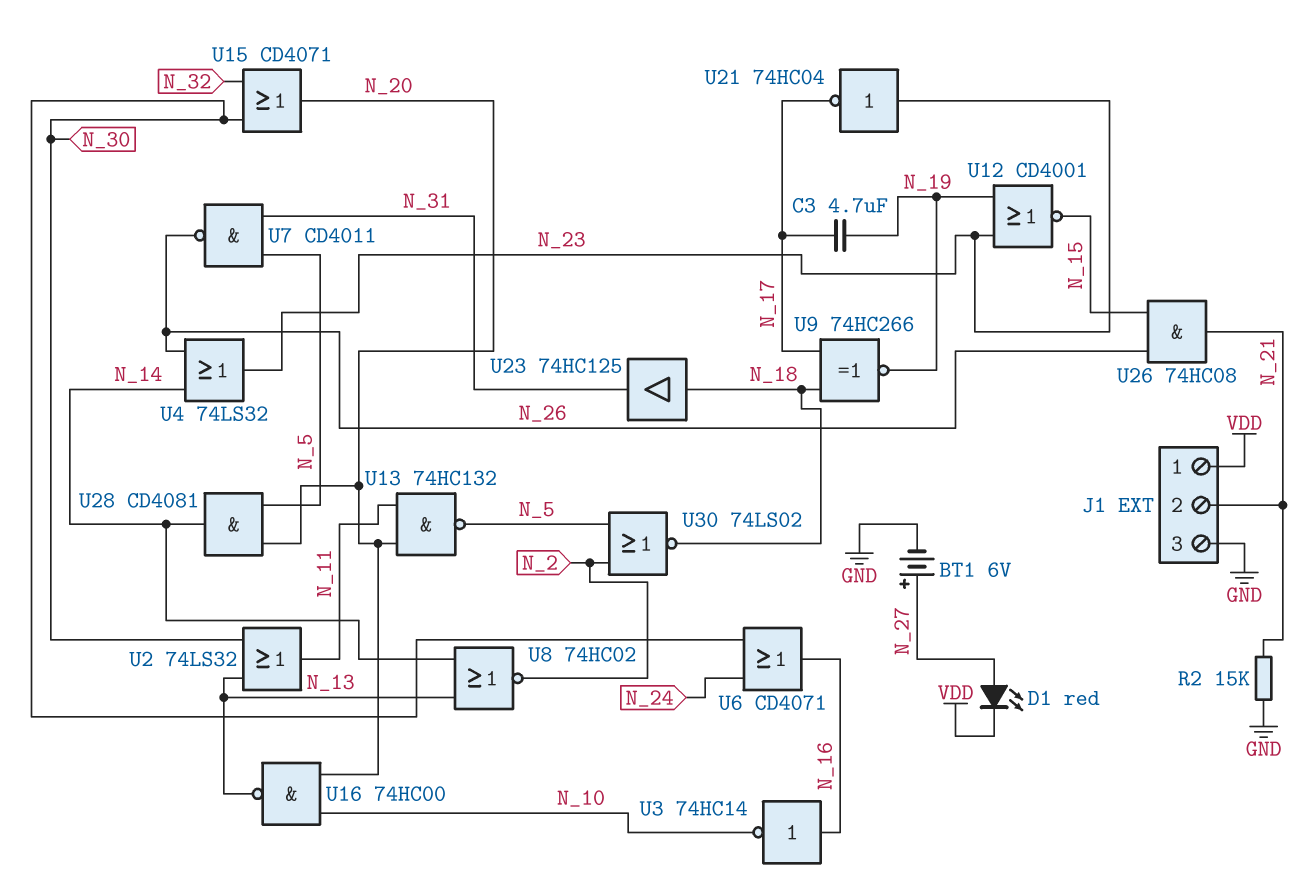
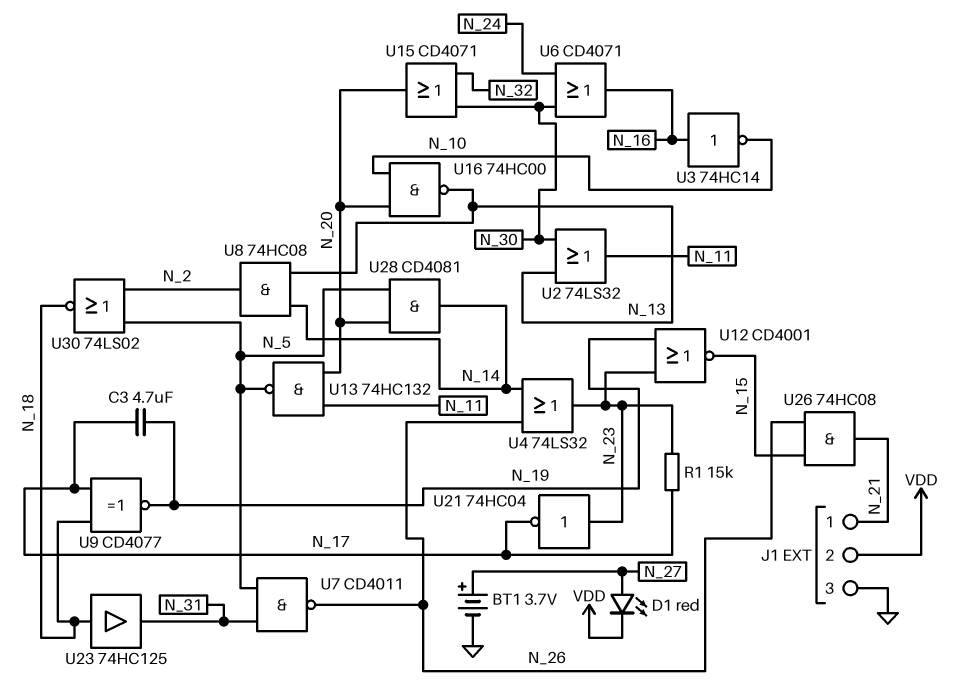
BT1: 6V (plus N_27, minus GND) -> 3.7V (plus N_27, minus GND)
J1 pin 1: VDD -> N_21
J1 pin 2: N_21 -> VDD
R1: none -> 15k (N_17, N_23)
R2: 15k (GND, N_21) -> none
U8: NOR 74HC02 (in N_13, in N_14, out N_2) -> AND 74HC08 (in N_13, in N_14, out N_2)
U9: XNOR 74HC266 (in N_17, in N_18, out N_19) -> XNOR CD4077 (in N_17, in N_18, out N_19)

